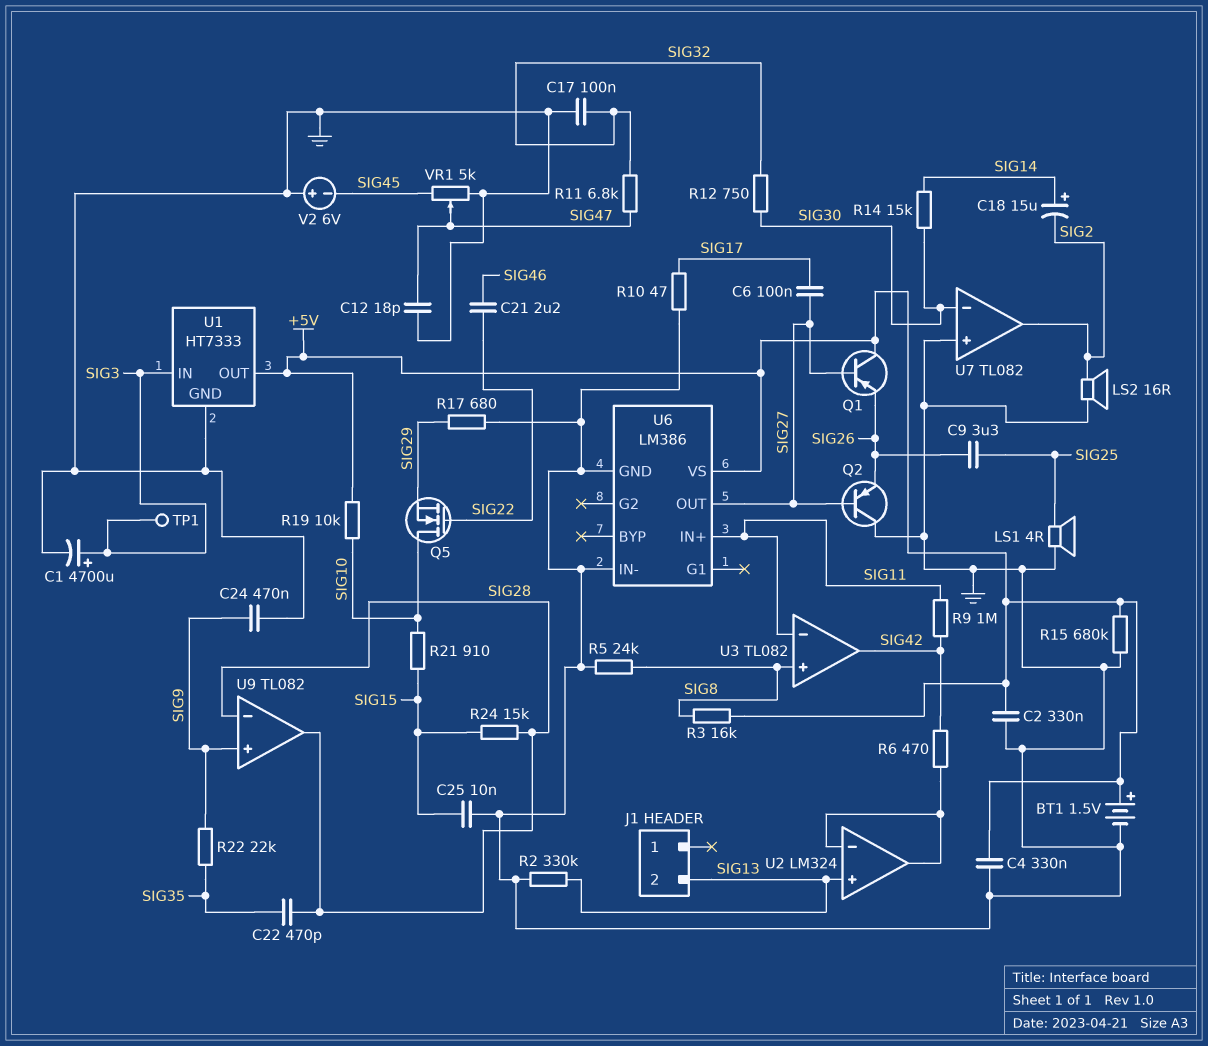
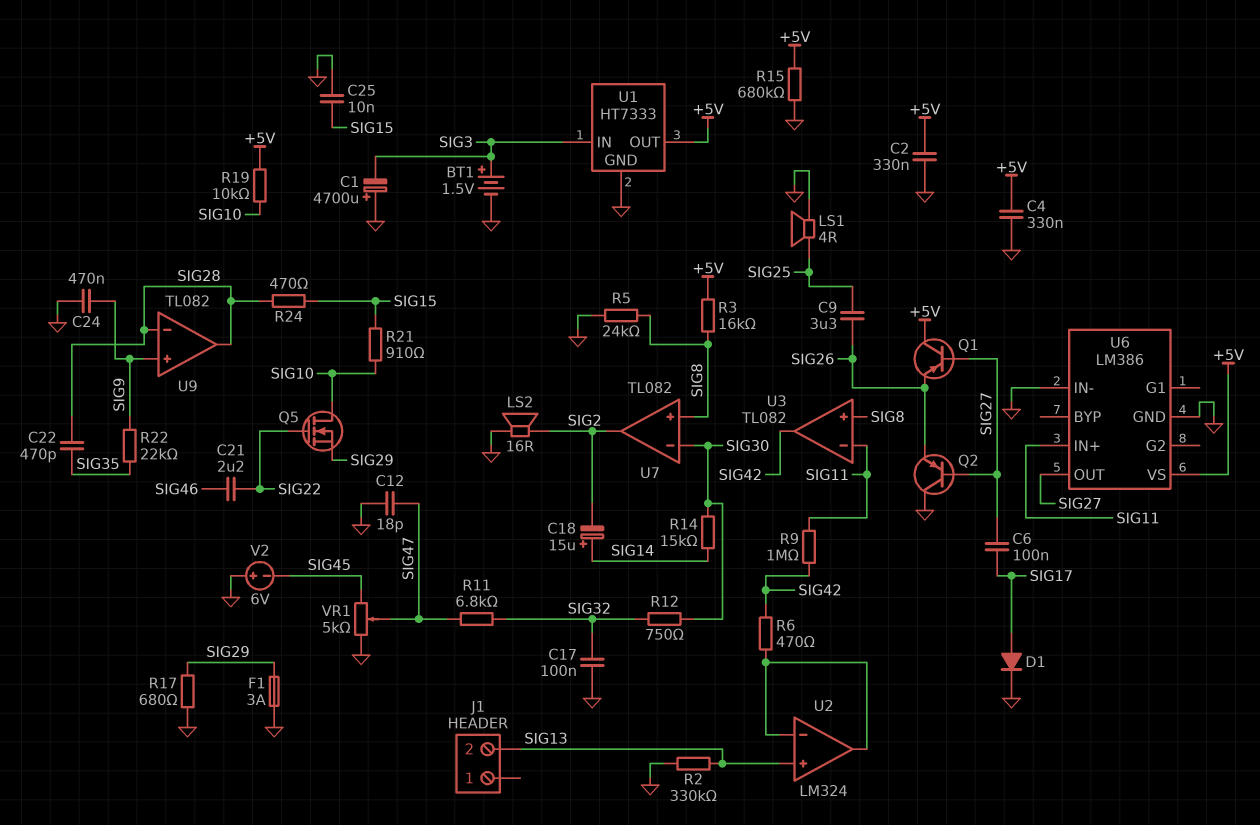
BT1: 1.5V (plus +5V, minus GND) -> 1.5V (plus SIG3, minus GND)
C1: 4700uF (plus SIG3, minus GND) -> 4700uF (plus GND, minus SIG3)
D1: none -> diode (A SIG17, K GND)
F1: none -> 3A (GND, SIG29)
R10: 47 (GND, SIG17) -> none
R24: 15k (SIG15, SIG28) -> 470 (SIG15, SIG28)
TP1: test point (SIG3) -> none
U7 pin in+: GND -> SIG8

